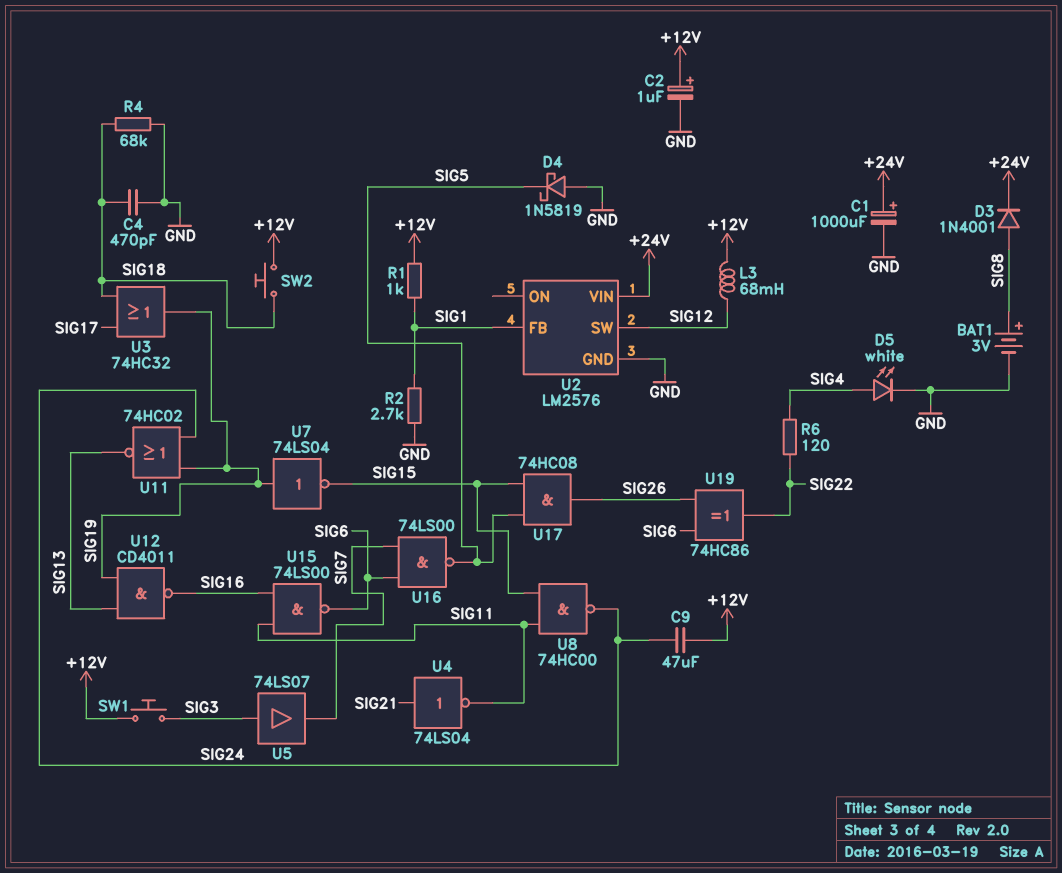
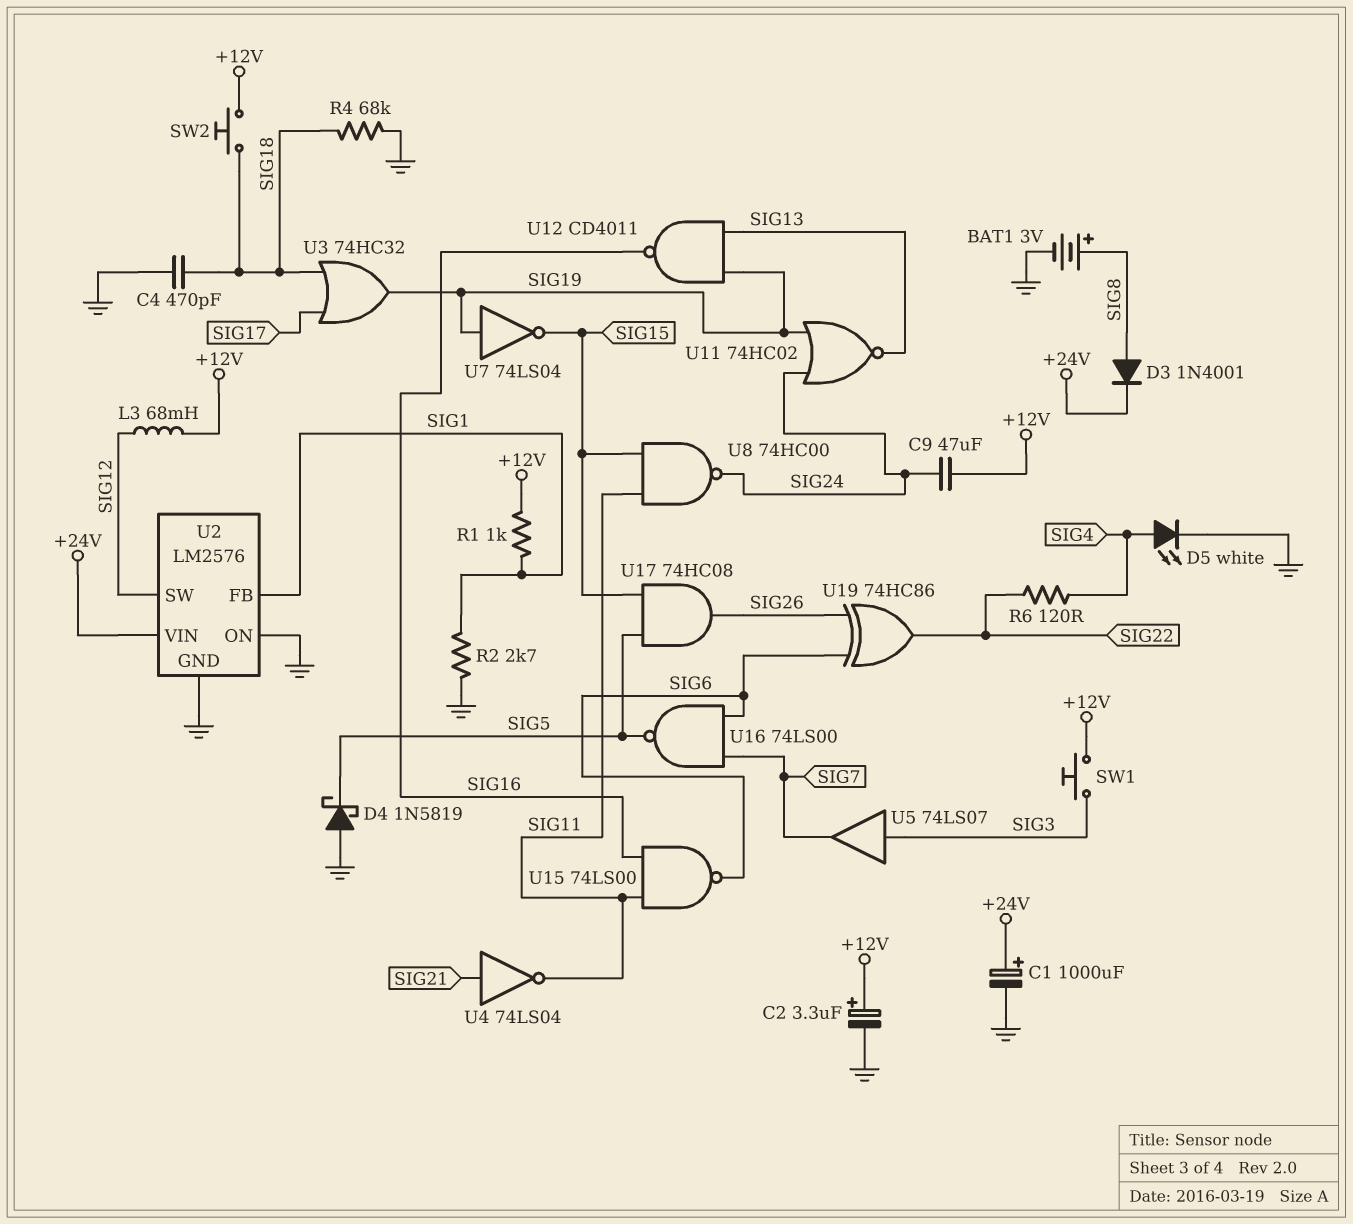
C2: 1uF (plus +12V, minus GND) -> 3.3uF (plus +12V, minus GND)
U2 pin ON: none -> GND

